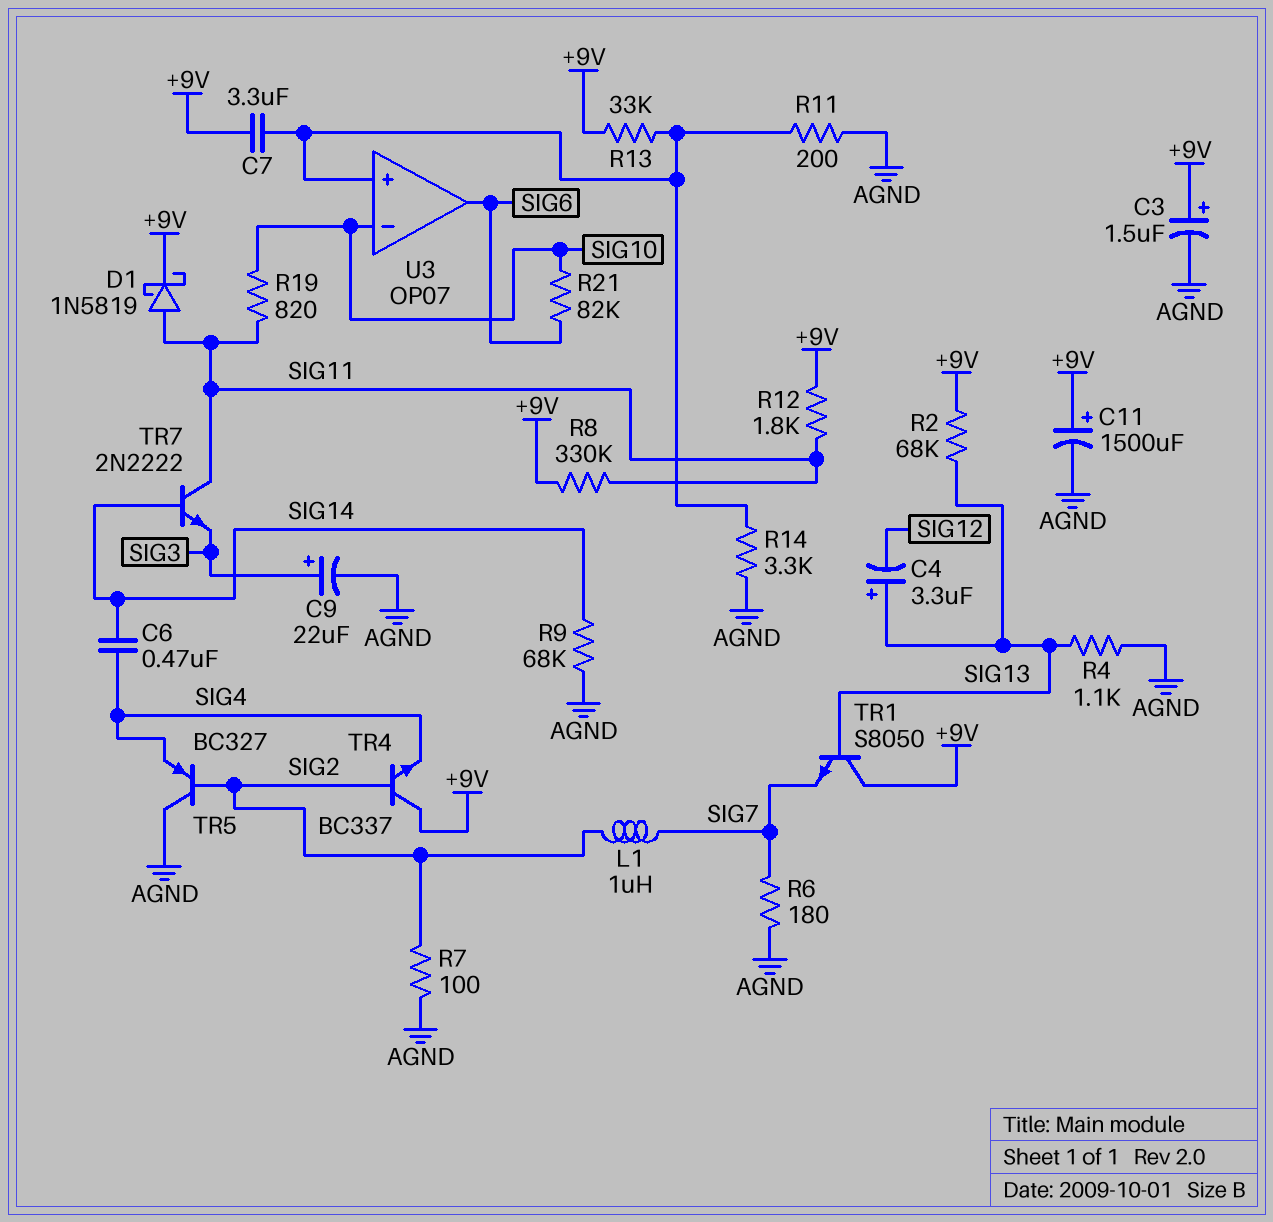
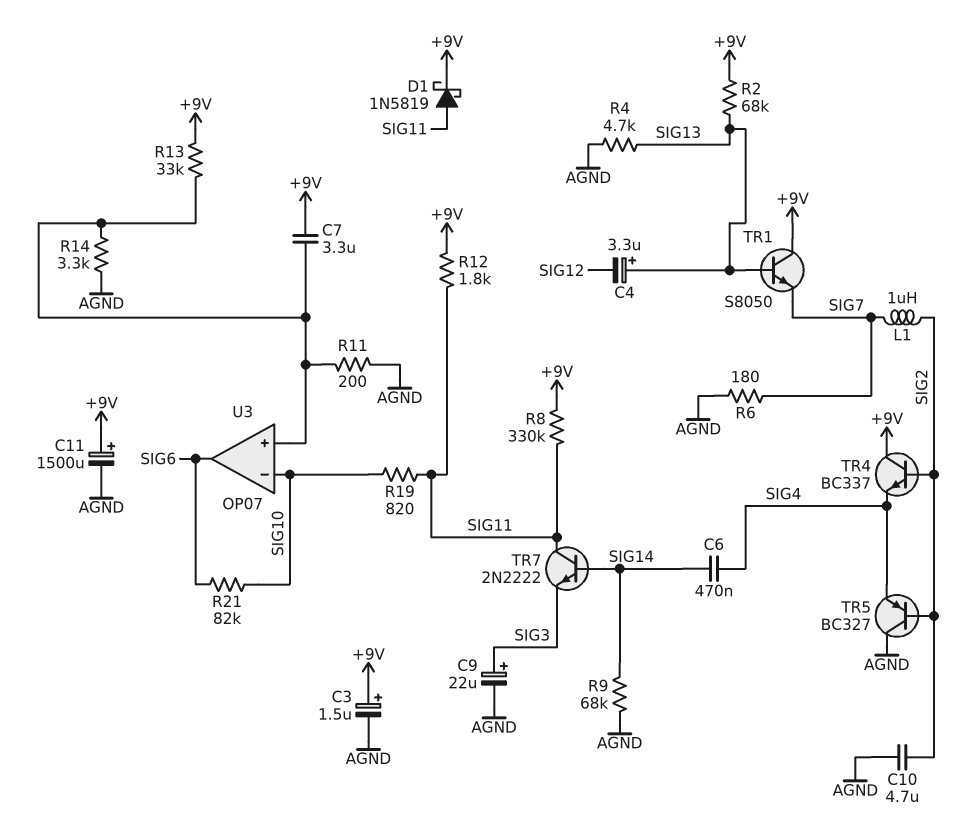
C10: none -> 4.7uF (AGND, SIG2)
R4: 1.1k (AGND, SIG13) -> 4.7k (AGND, SIG13)
R7: 100 (AGND, SIG2) -> none

